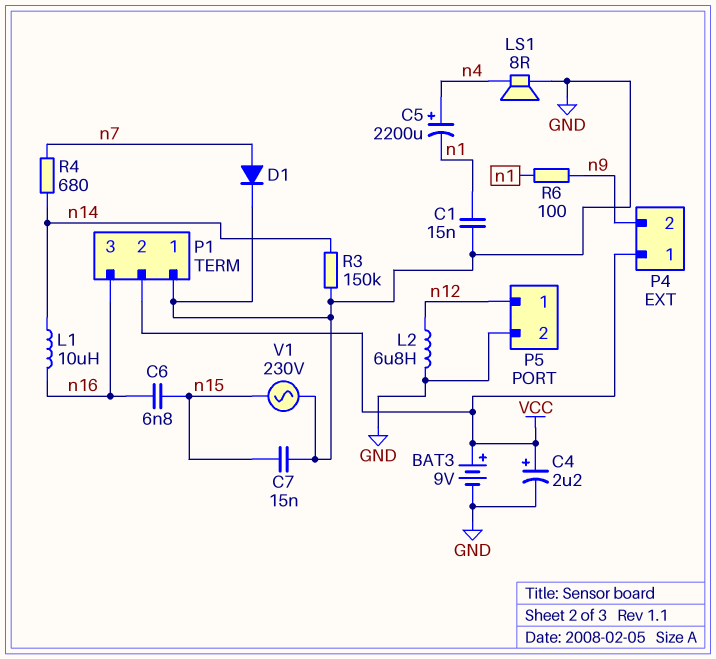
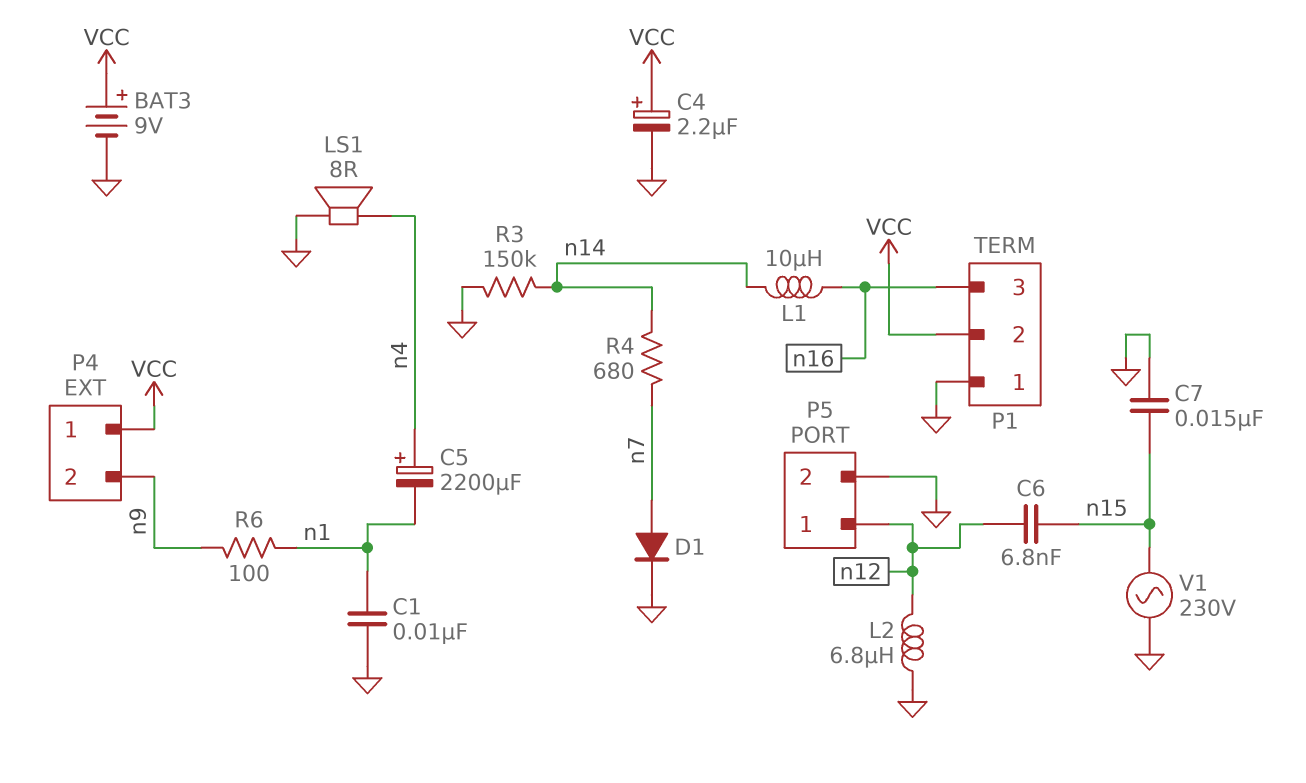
C1: 15nF (GND, n1) -> 10nF (GND, n1)
C6: 6.8nF (n15, n16) -> 6.8nF (n12, n15)

